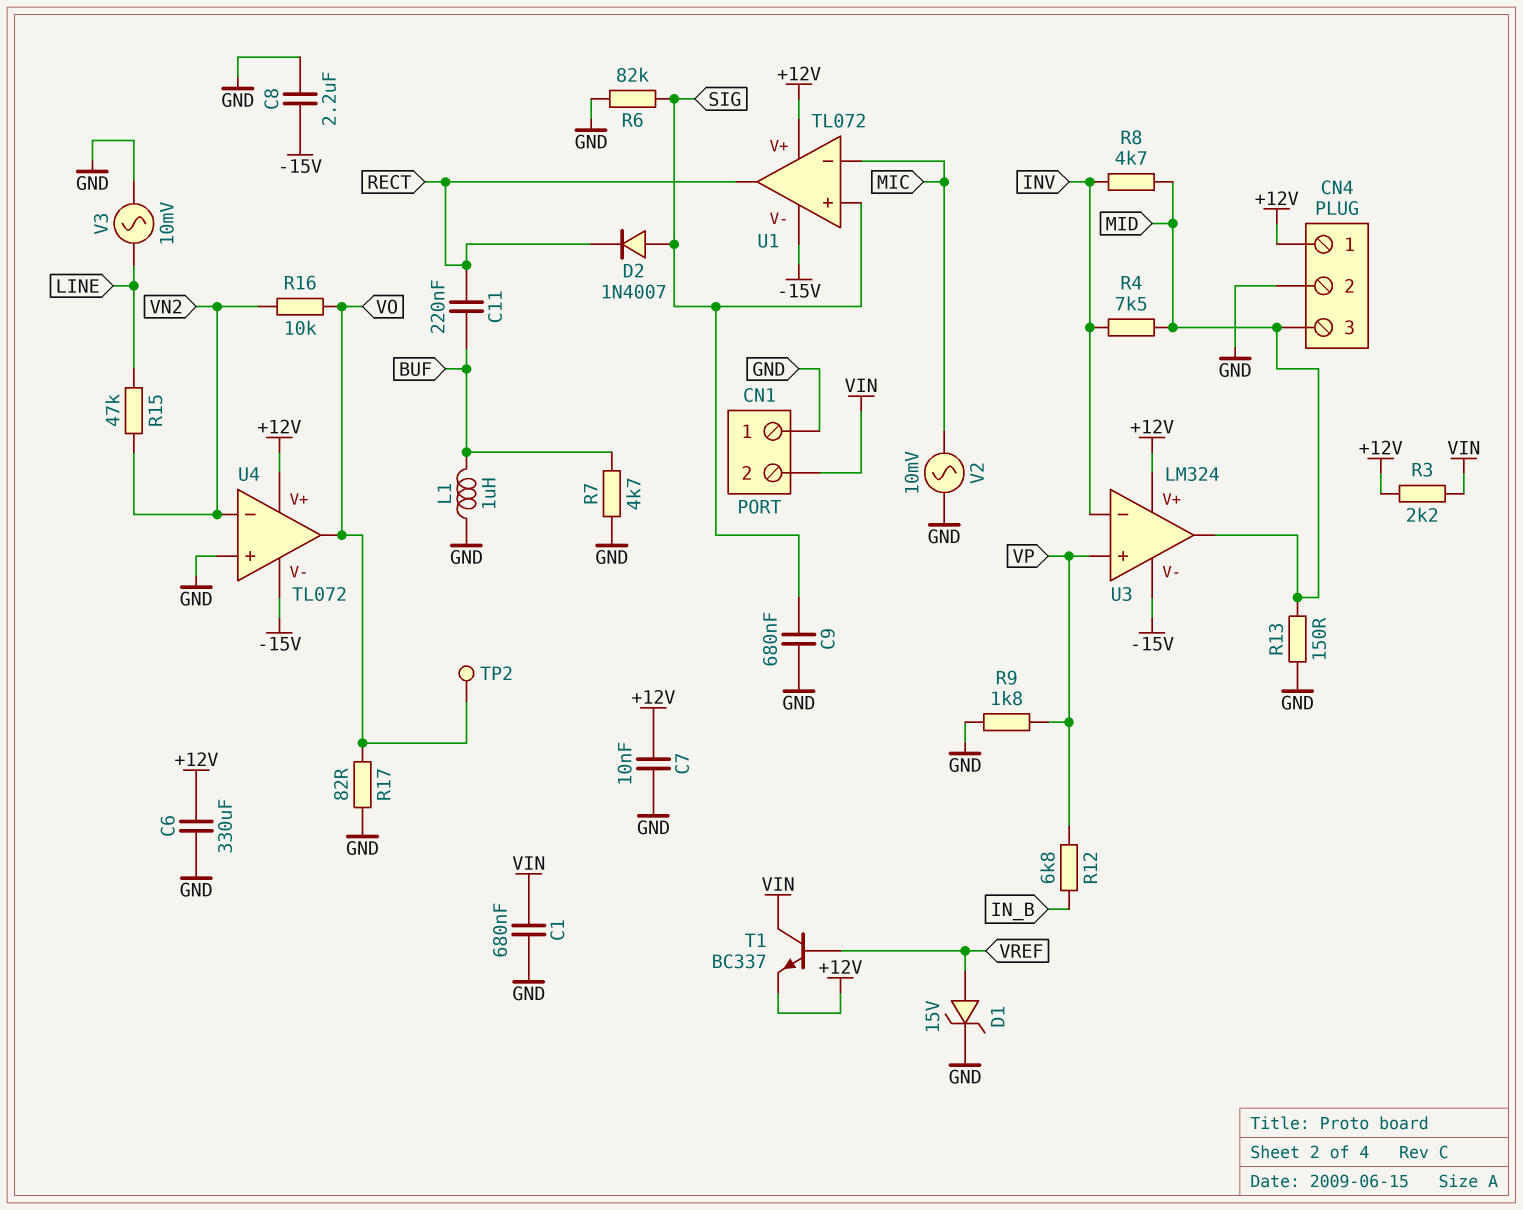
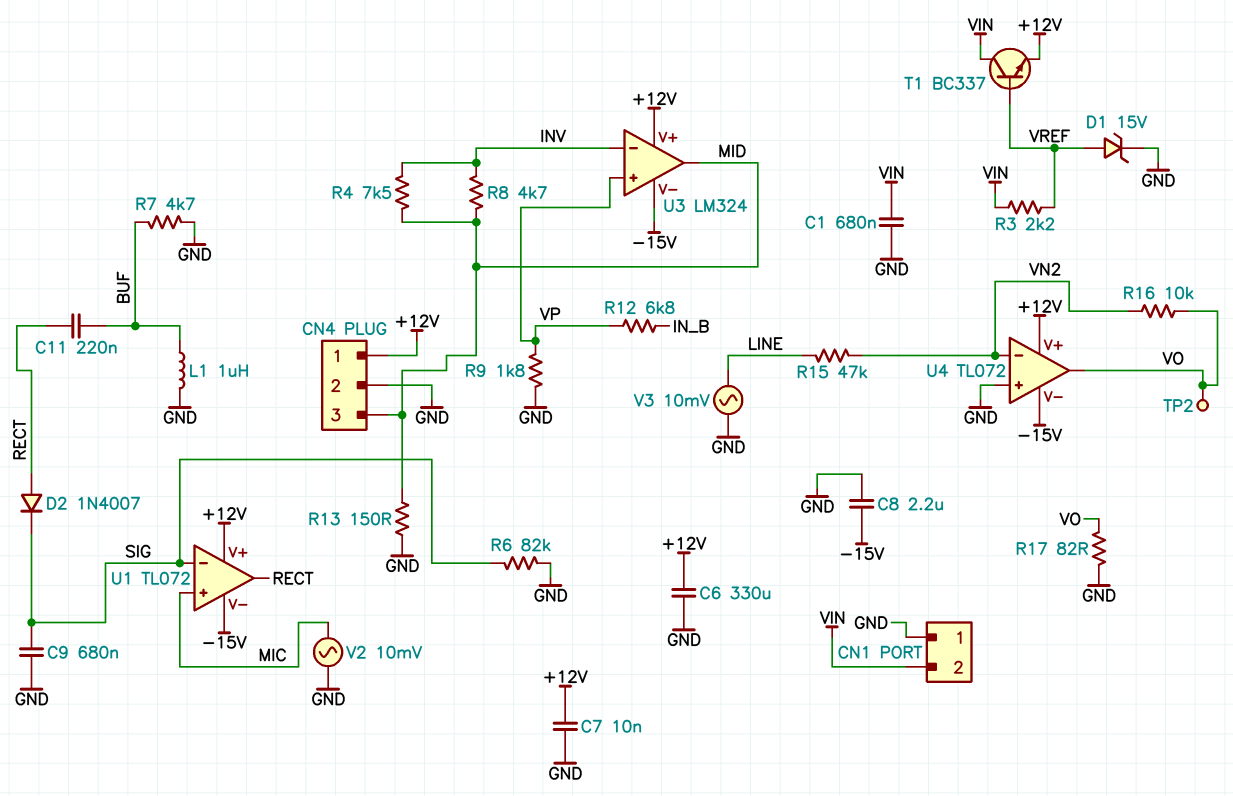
D2: diode 1N4007 (A SIG, K RECT) -> diode 1N4007 (A RECT, K SIG)
R3: 2.2k (+12V, VIN) -> 2.2k (VIN, VREF)
U1 pin in+: SIG -> MIC
U1 pin in-: MIC -> SIG

